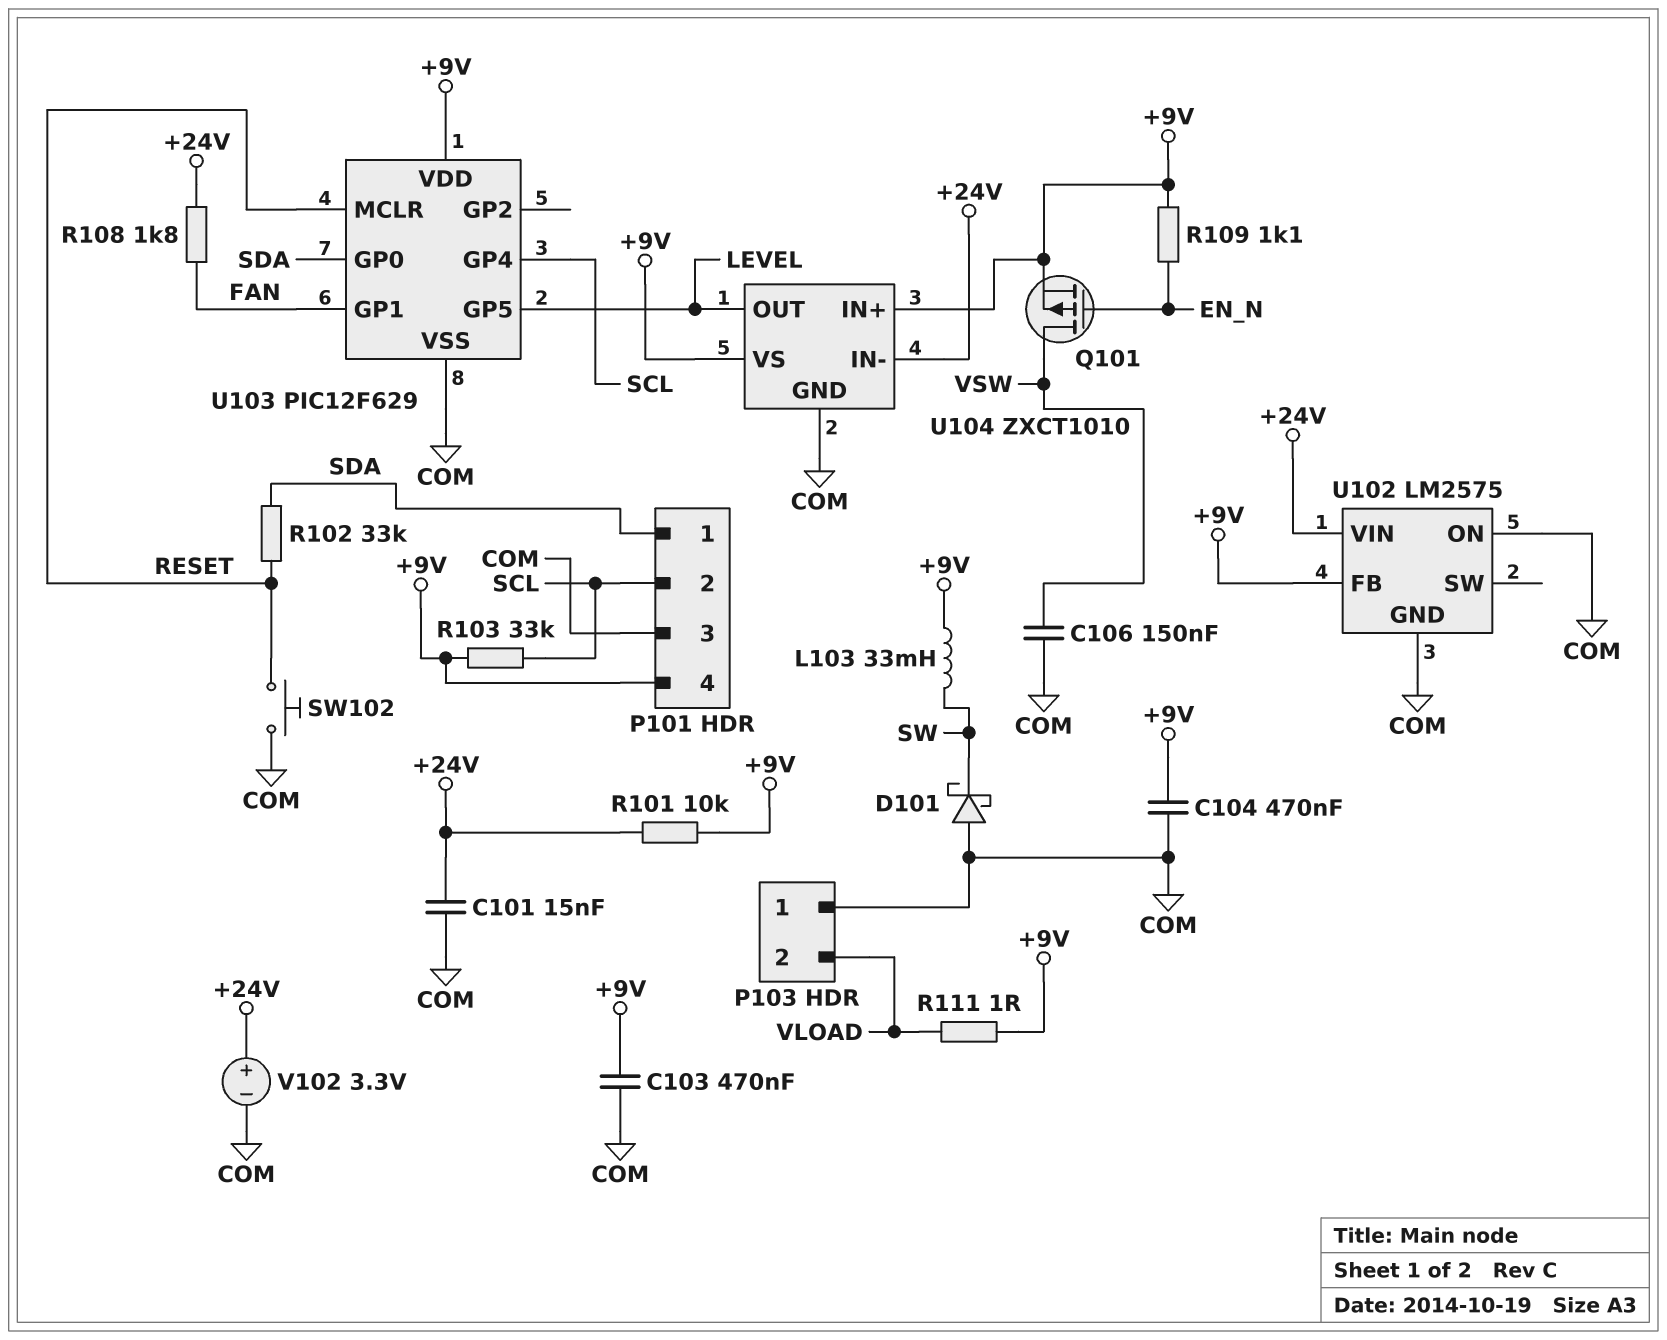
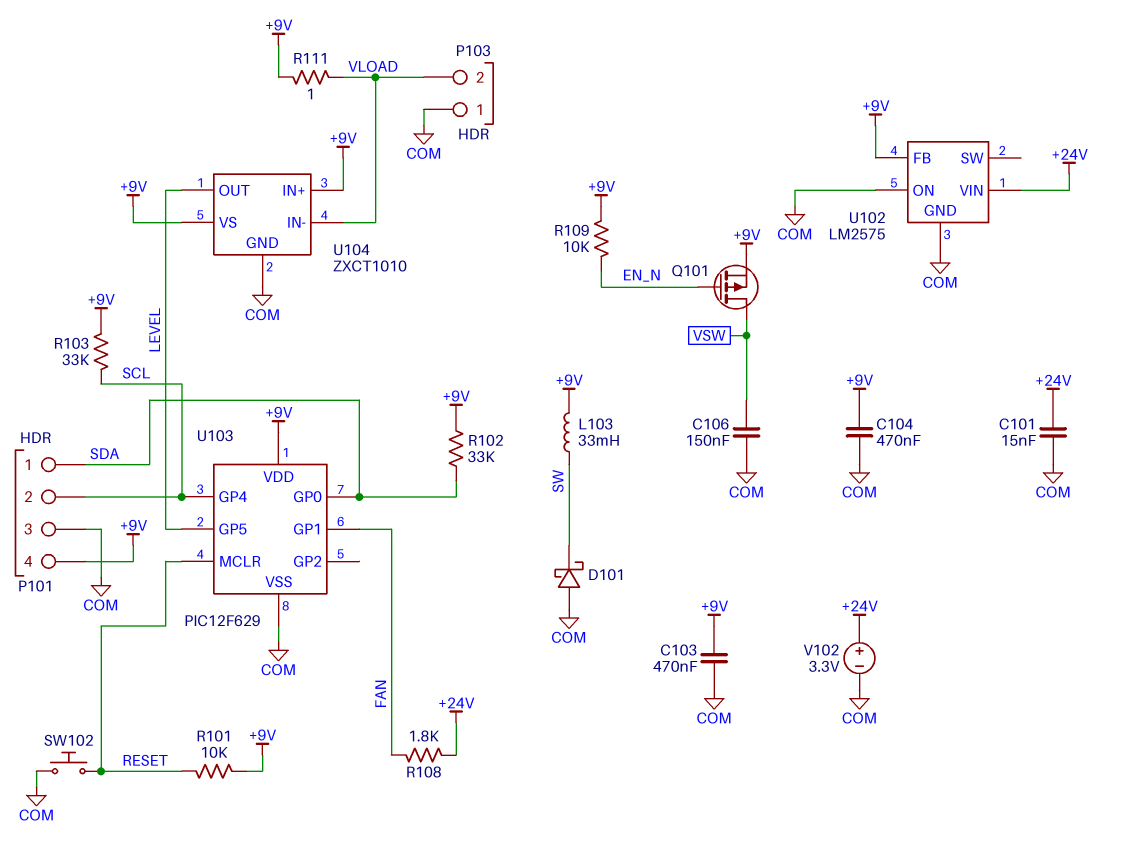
R101: 10k (+9V, +24V) -> 10k (+9V, RESET)
R102: 33k (RESET, SDA) -> 33k (+9V, SDA)
R109: 1.1k (+9V, EN_N) -> 10k (+9V, EN_N)
U104 pin IN-: +24V -> VLOAD

